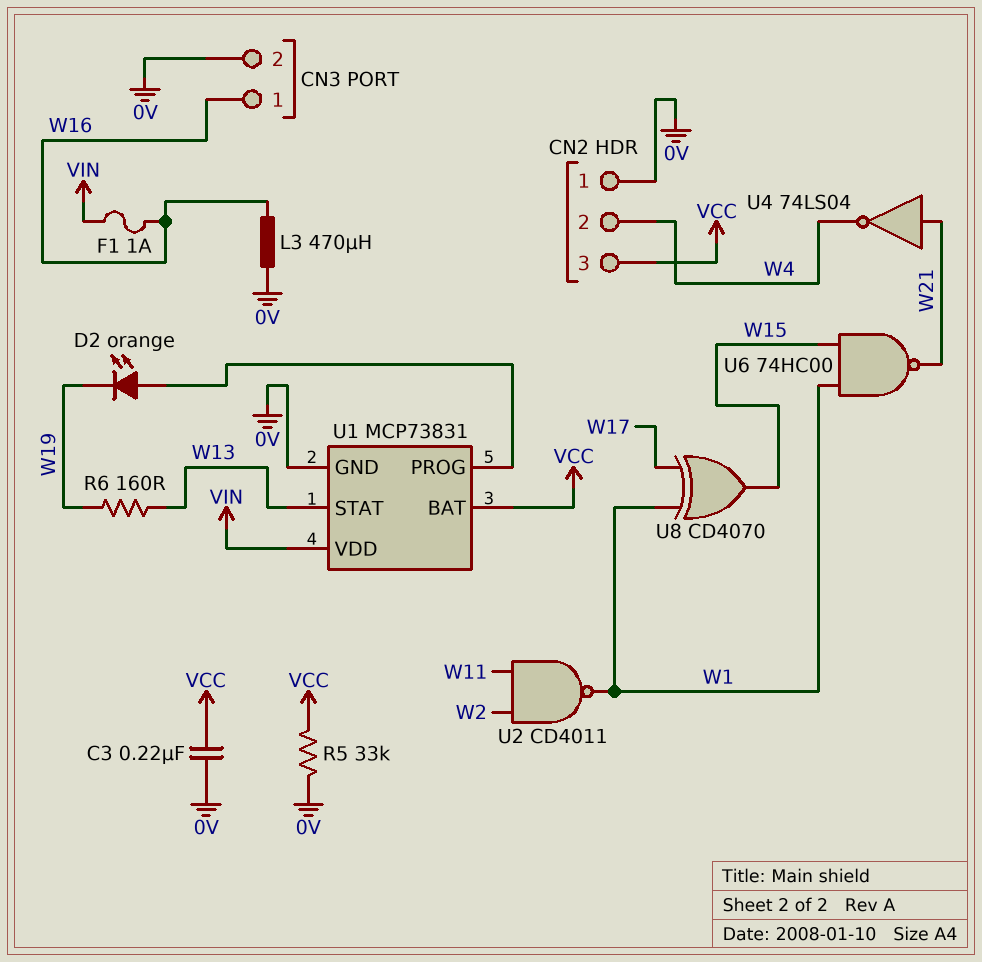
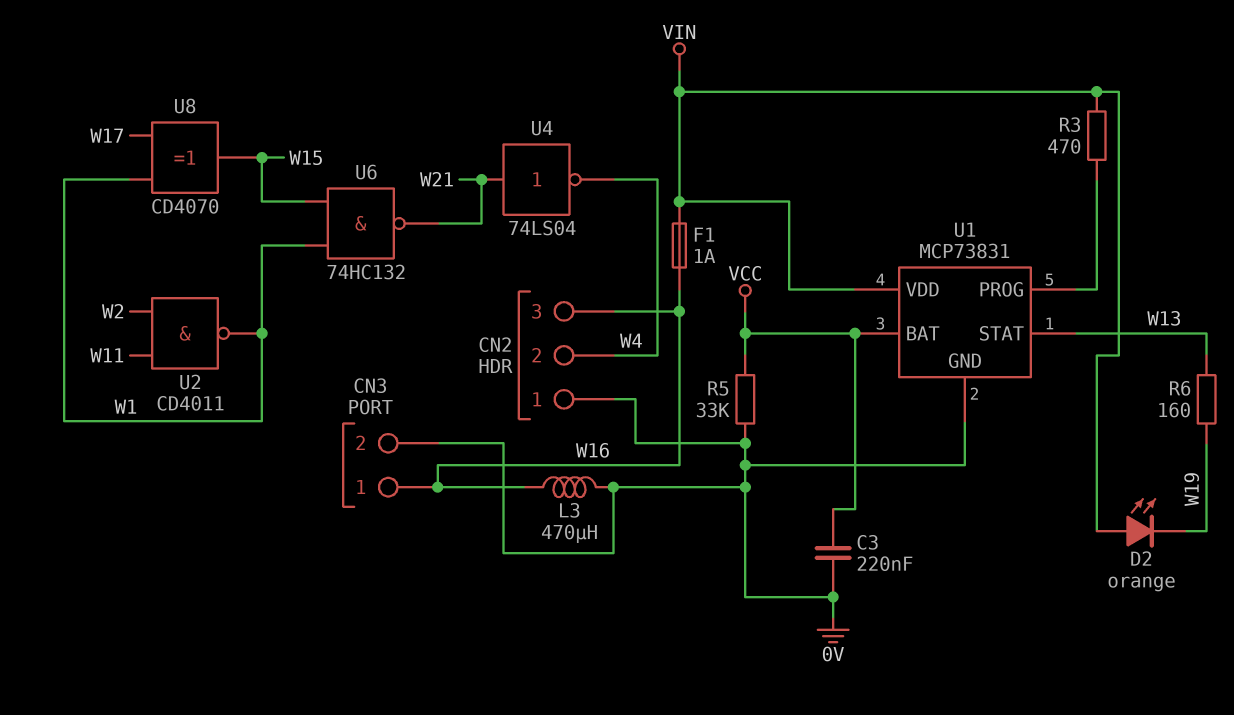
CN2 pin 3: VCC -> W16
D2: LED orange (A U1/PROG, K W19) -> LED orange (A VIN, K W19)
R3: none -> 470 (U1/PROG, VIN)
U6: NAND 74HC00 (in W1, in W15, out W21) -> NAND 74HC132 (in W1, in W15, out W21)

